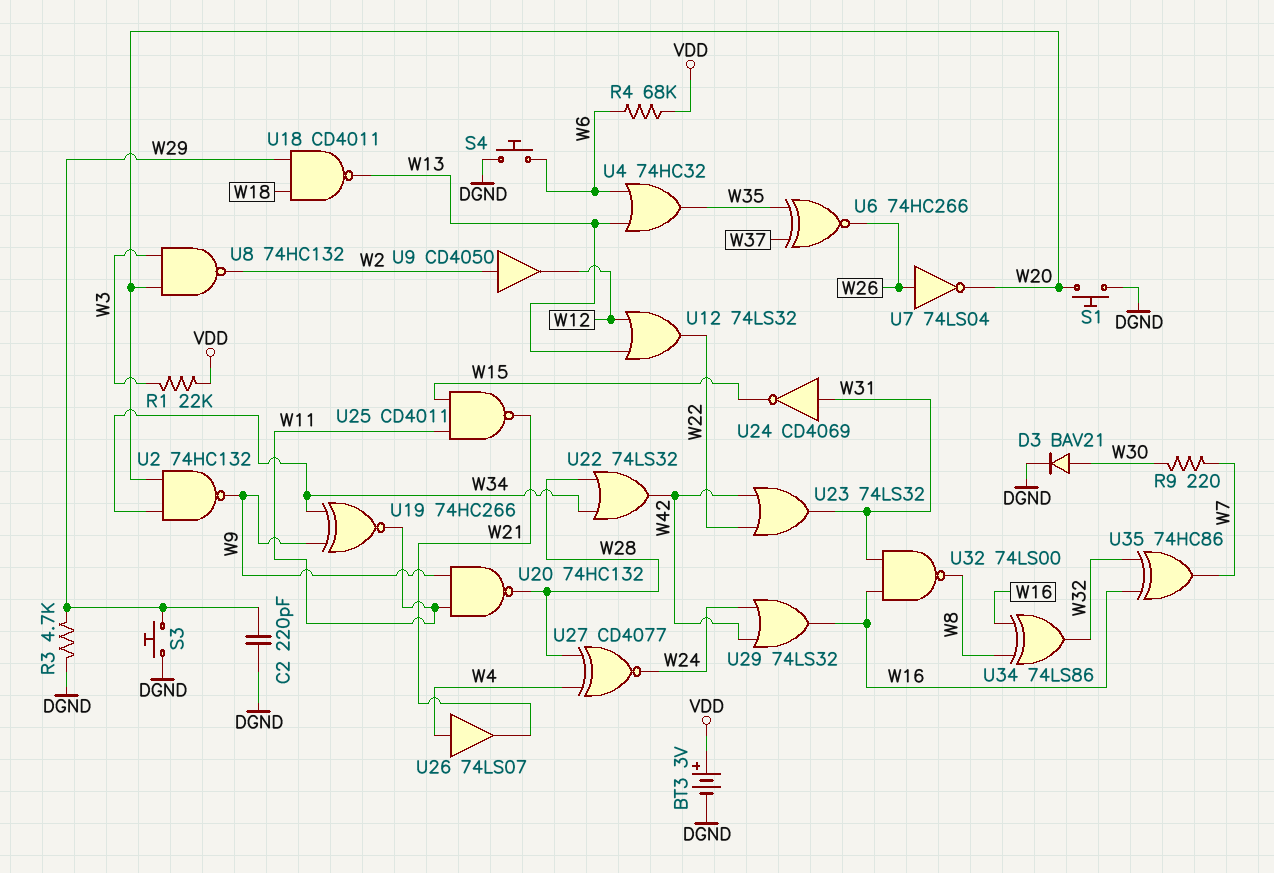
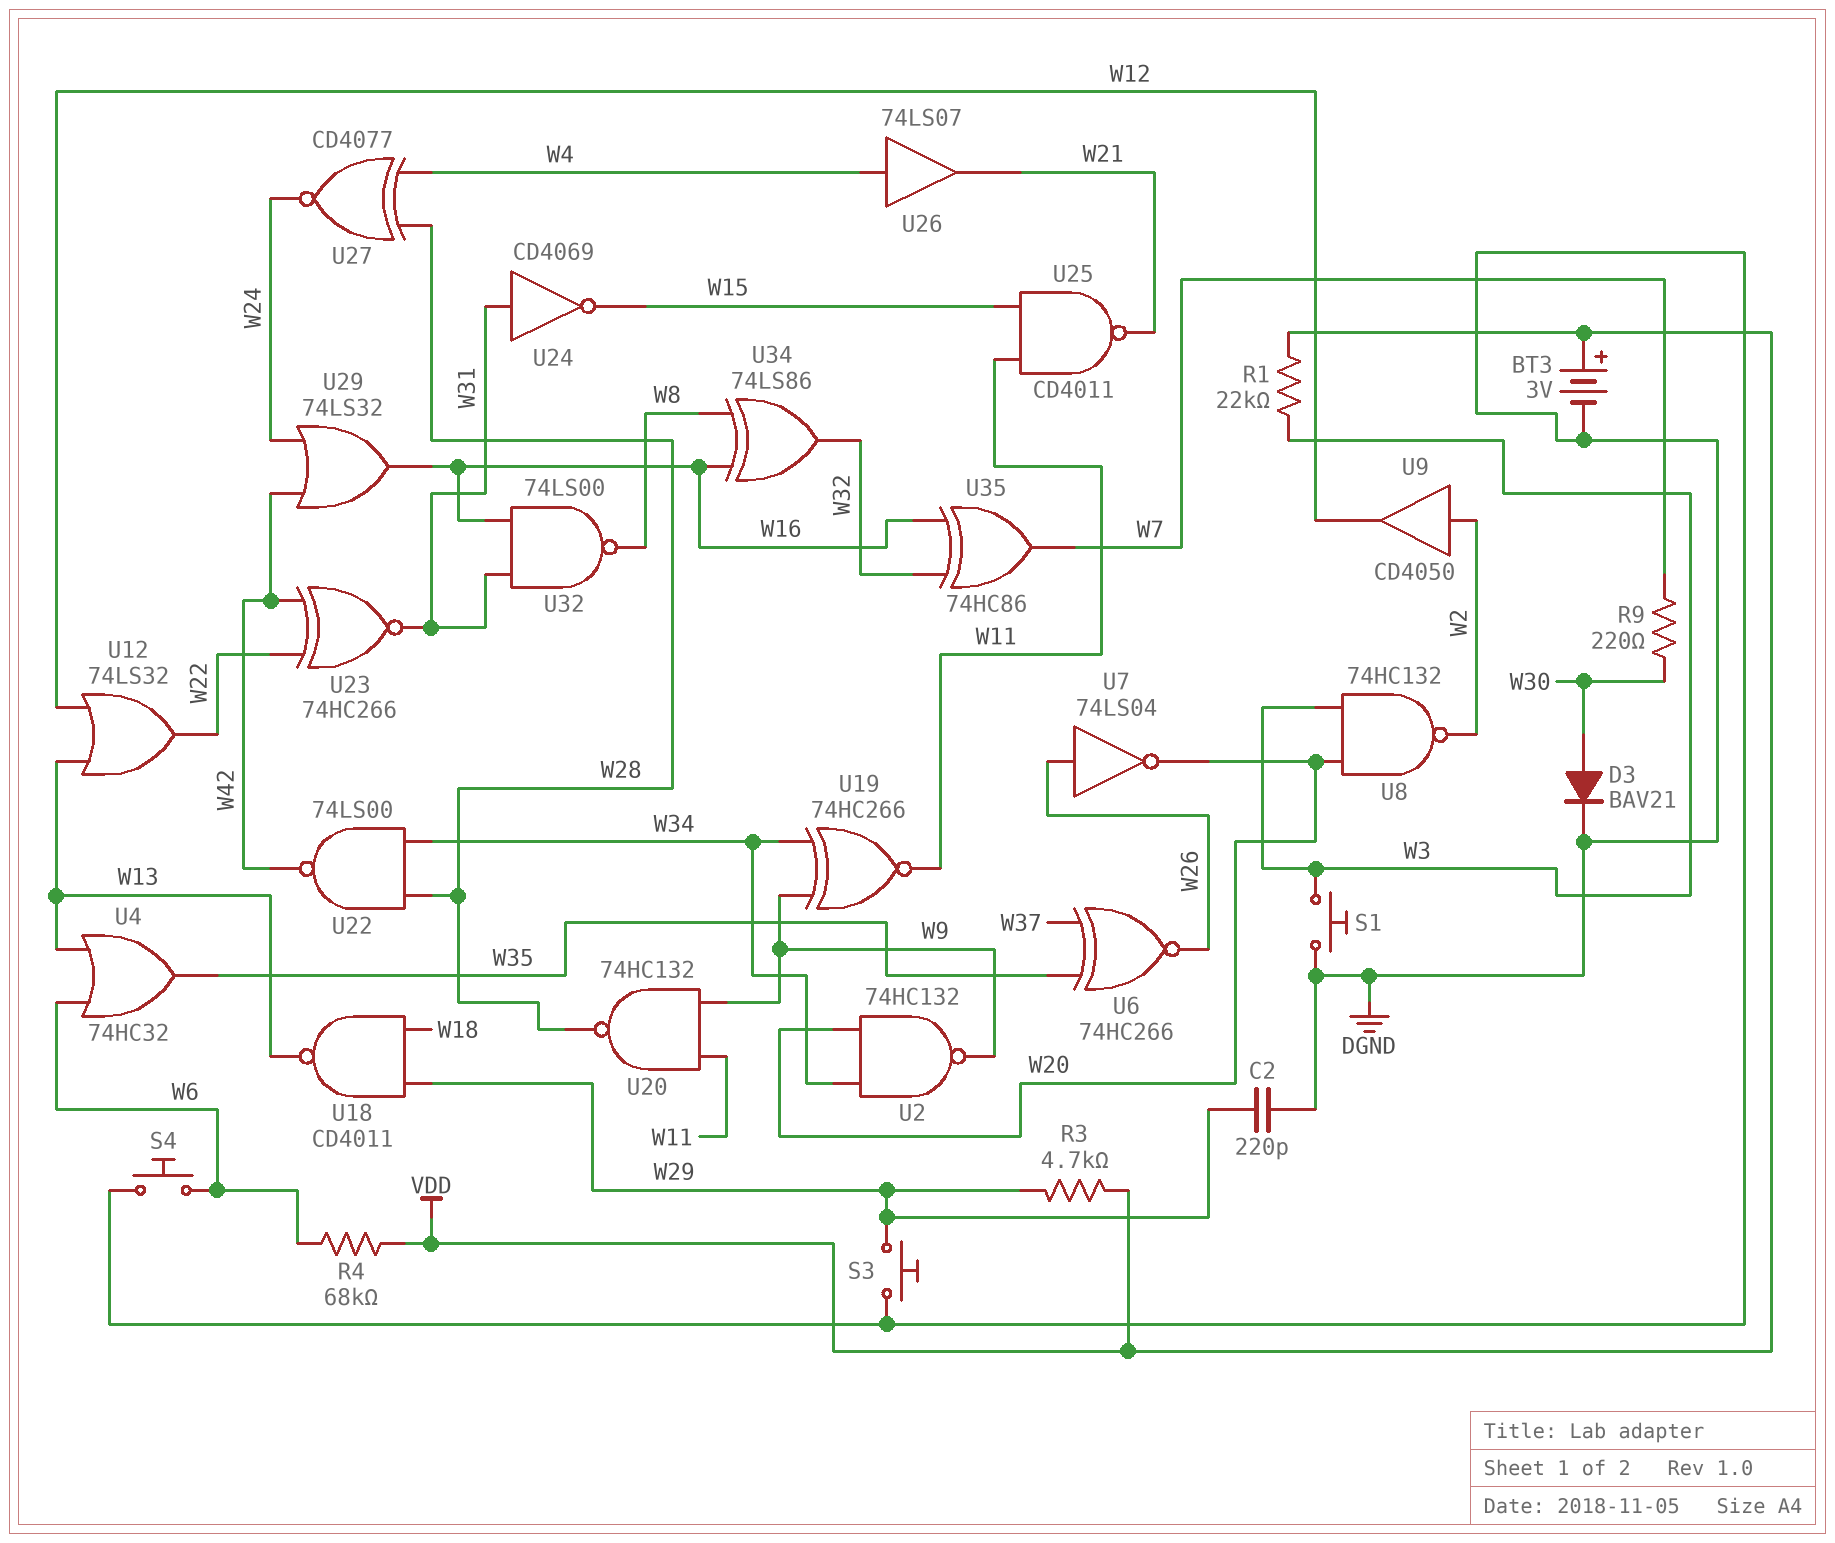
R3: 4.7k (DGND, W29) -> 4.7k (VDD, W29)
S1: button (DGND, W20) -> button (DGND, W3)
U22: OR 74LS32 (in W28, in W34, out W42) -> NAND 74LS00 (in W28, in W34, out W42)
U23: OR 74LS32 (in W22, in W42, out W31) -> XNOR 74HC266 (in W22, in W42, out W31)

